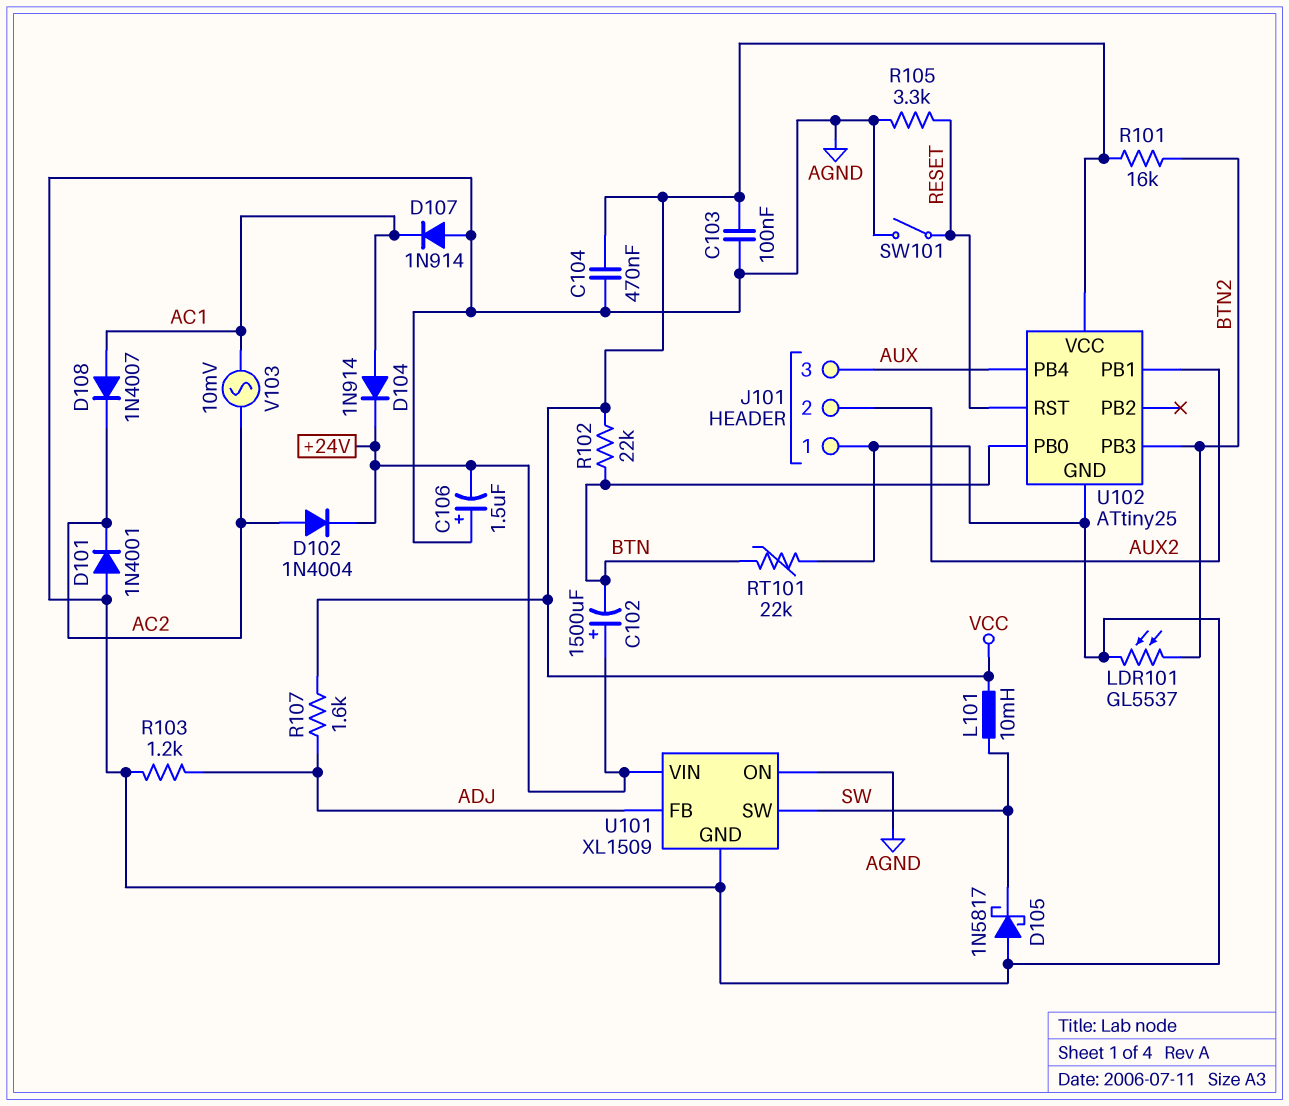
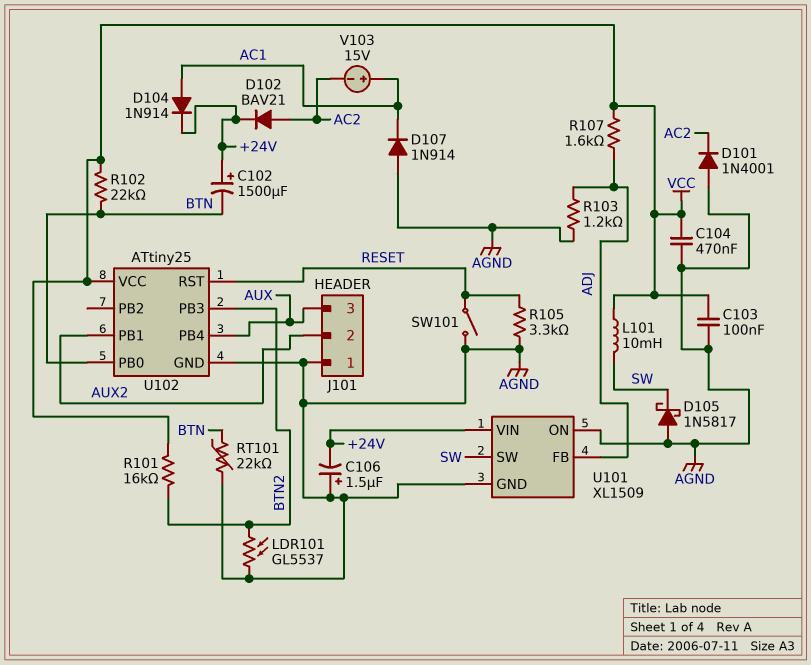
D102: diode 1N4004 (A AC2, K +24V) -> diode BAV21 (A AC2, K +24V)
D108: diode 1N4007 (A AC1, K AC2) -> none
V103: AC 10mV (AC1, AC2) -> 15V (plus AC1, minus AC2)

